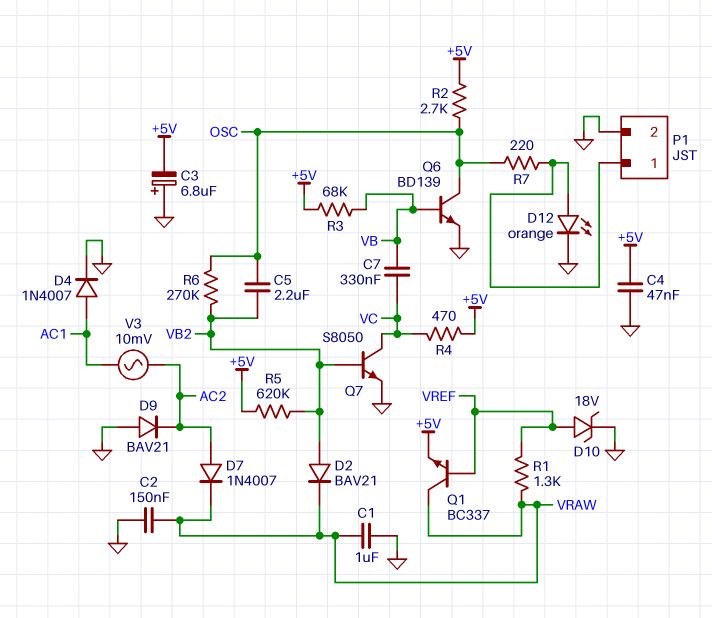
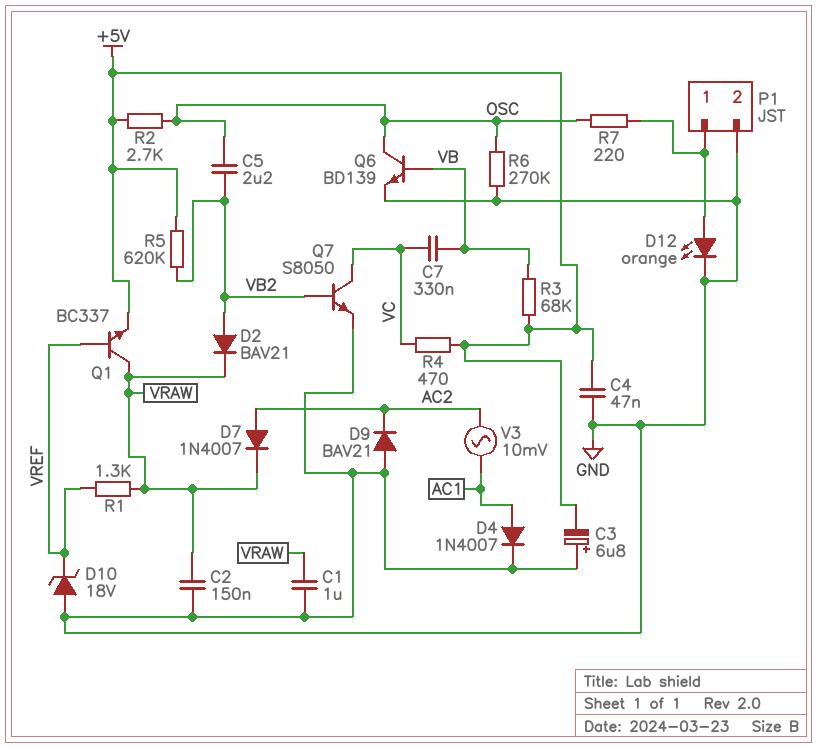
D10: zener 18V (A VREF, K GND) -> zener 18V (A GND, K VREF)
R6: 270k (OSC, VB2) -> 270k (GND, OSC)

